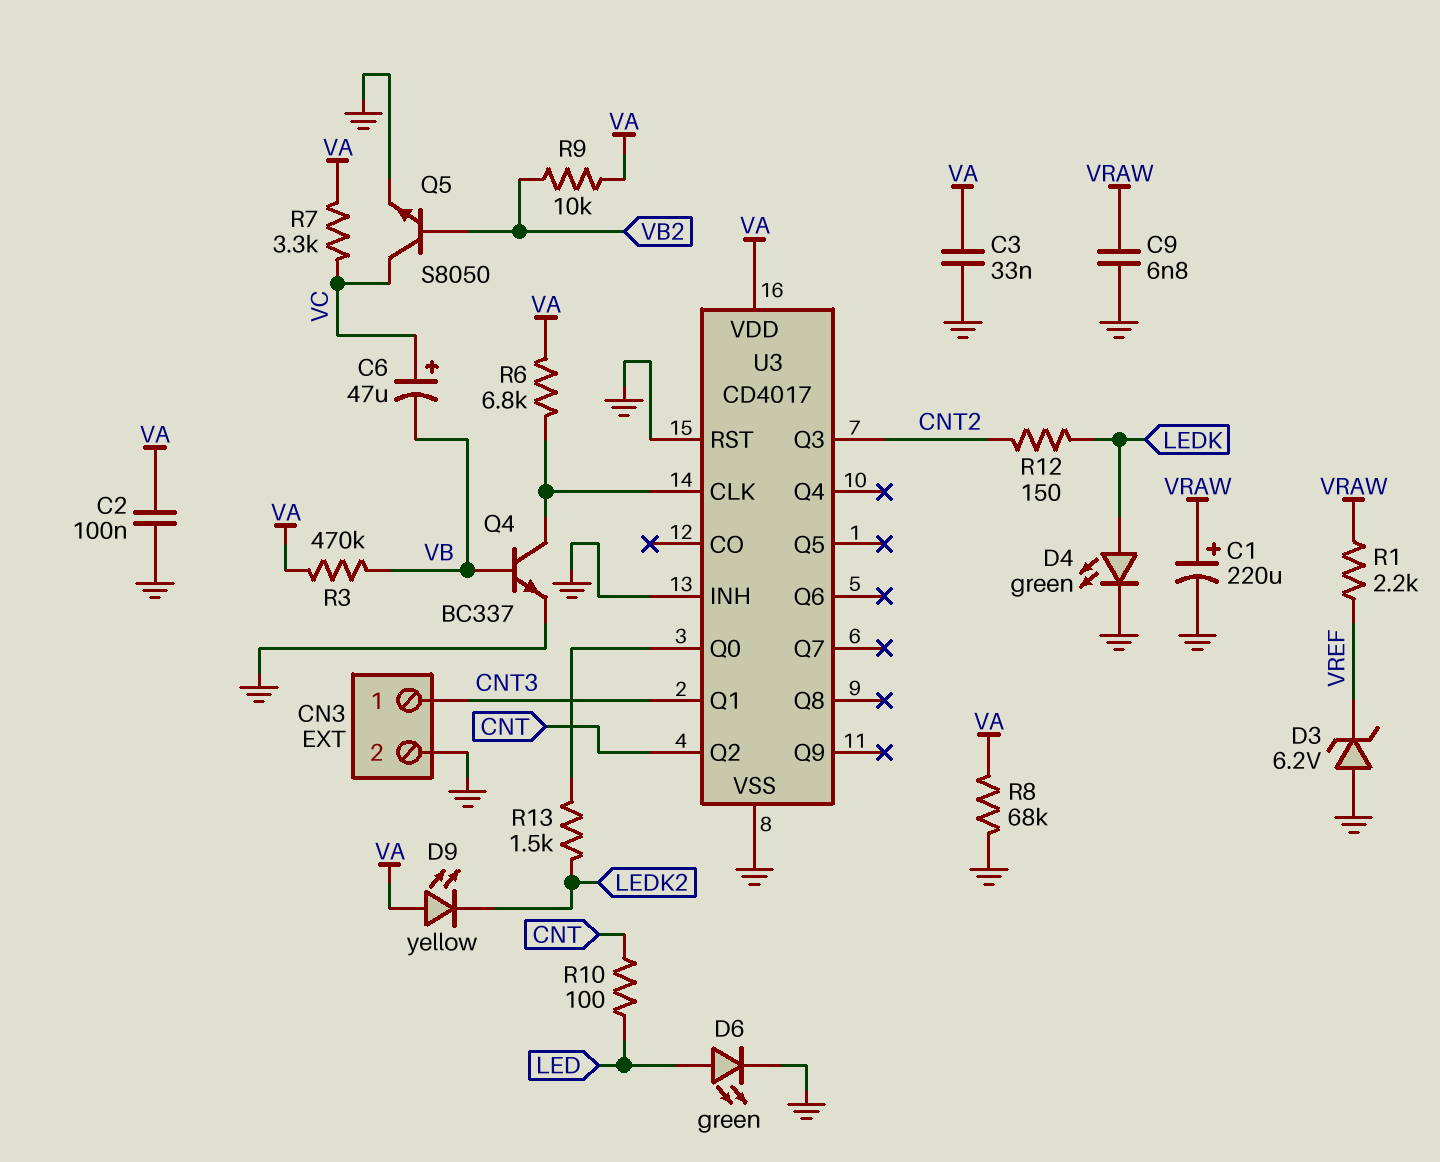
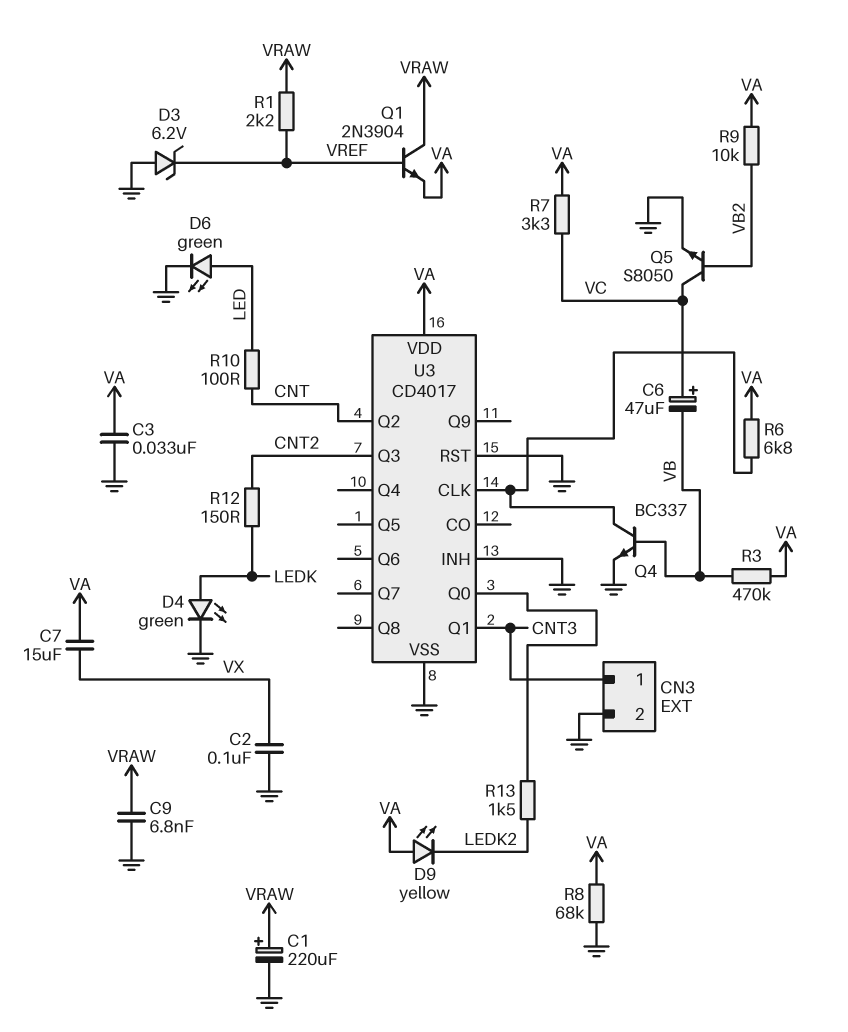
C2: 100nF (GND, VA) -> 100nF (GND, VX)
C7: none -> 15uF (VA, VX)
Q1: none -> NPN 2N3904 (B VREF, C VRAW, E VA)

